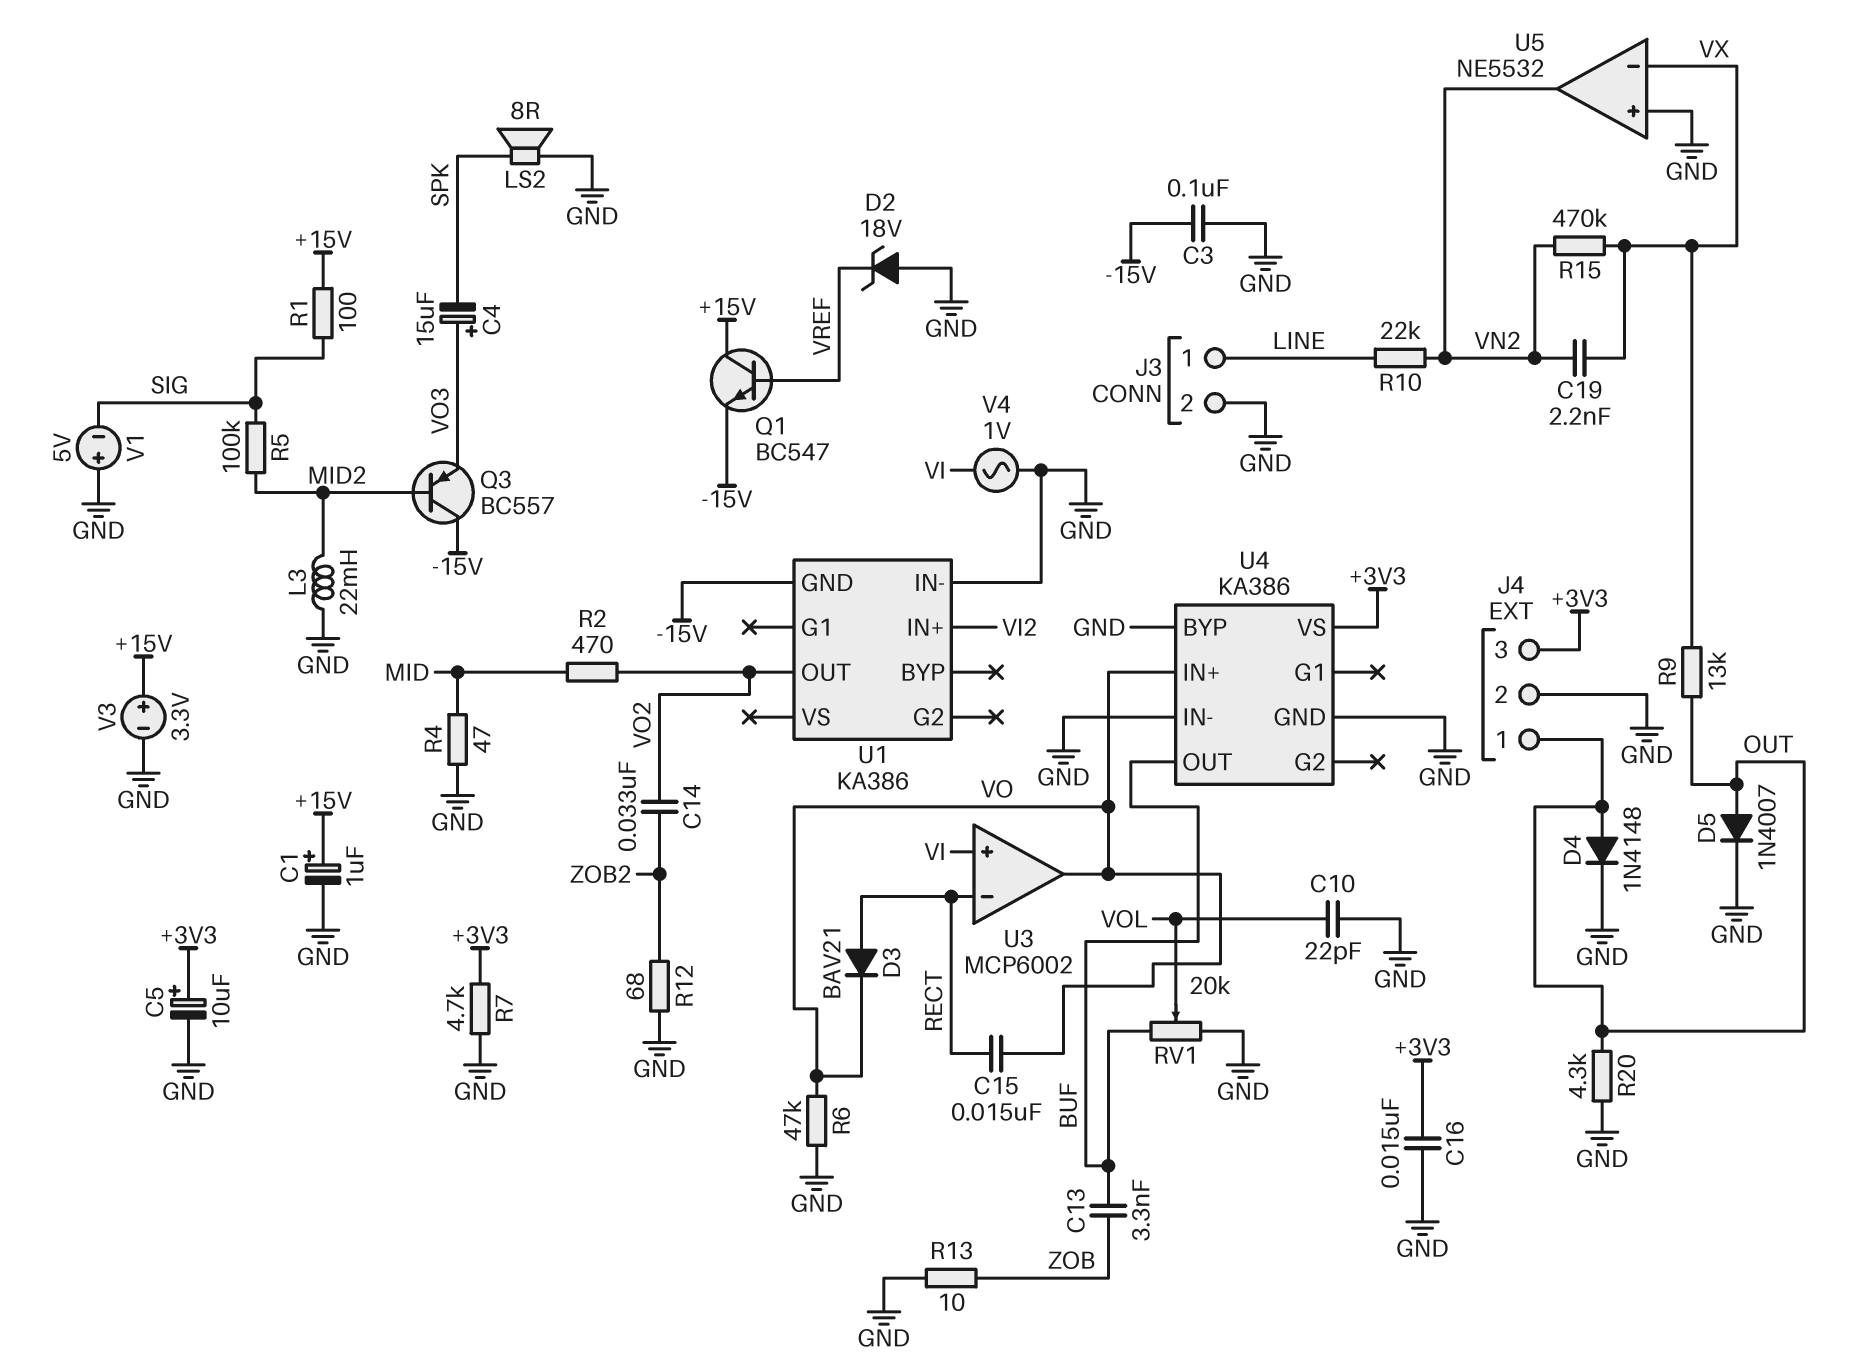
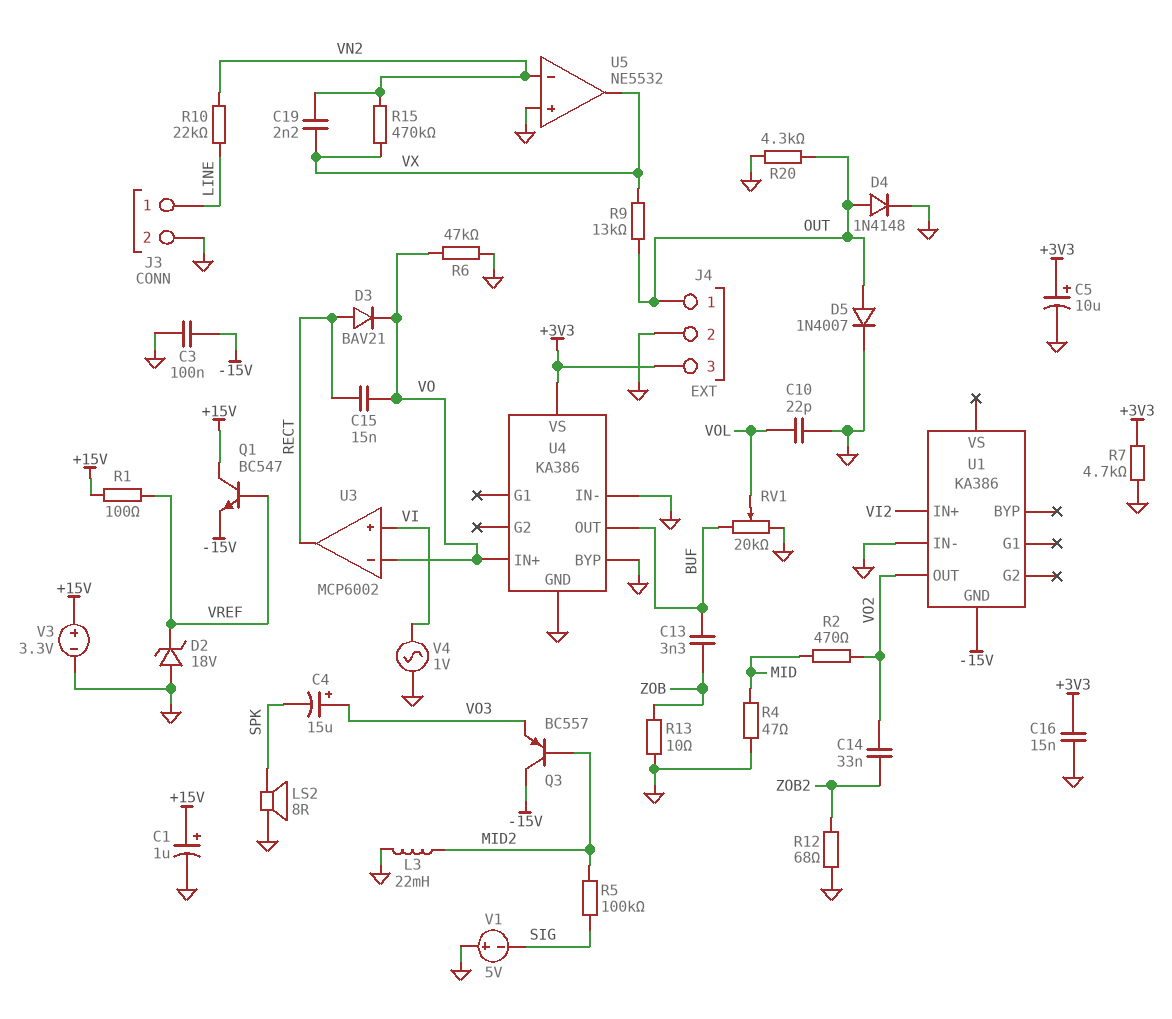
R1: 100 (+15V, SIG) -> 100 (+15V, VREF)
U3 pin in-: RECT -> VO
U3 pin out: VO -> RECT
U5 pin in-: VX -> VN2
U5 pin out: VN2 -> VX

